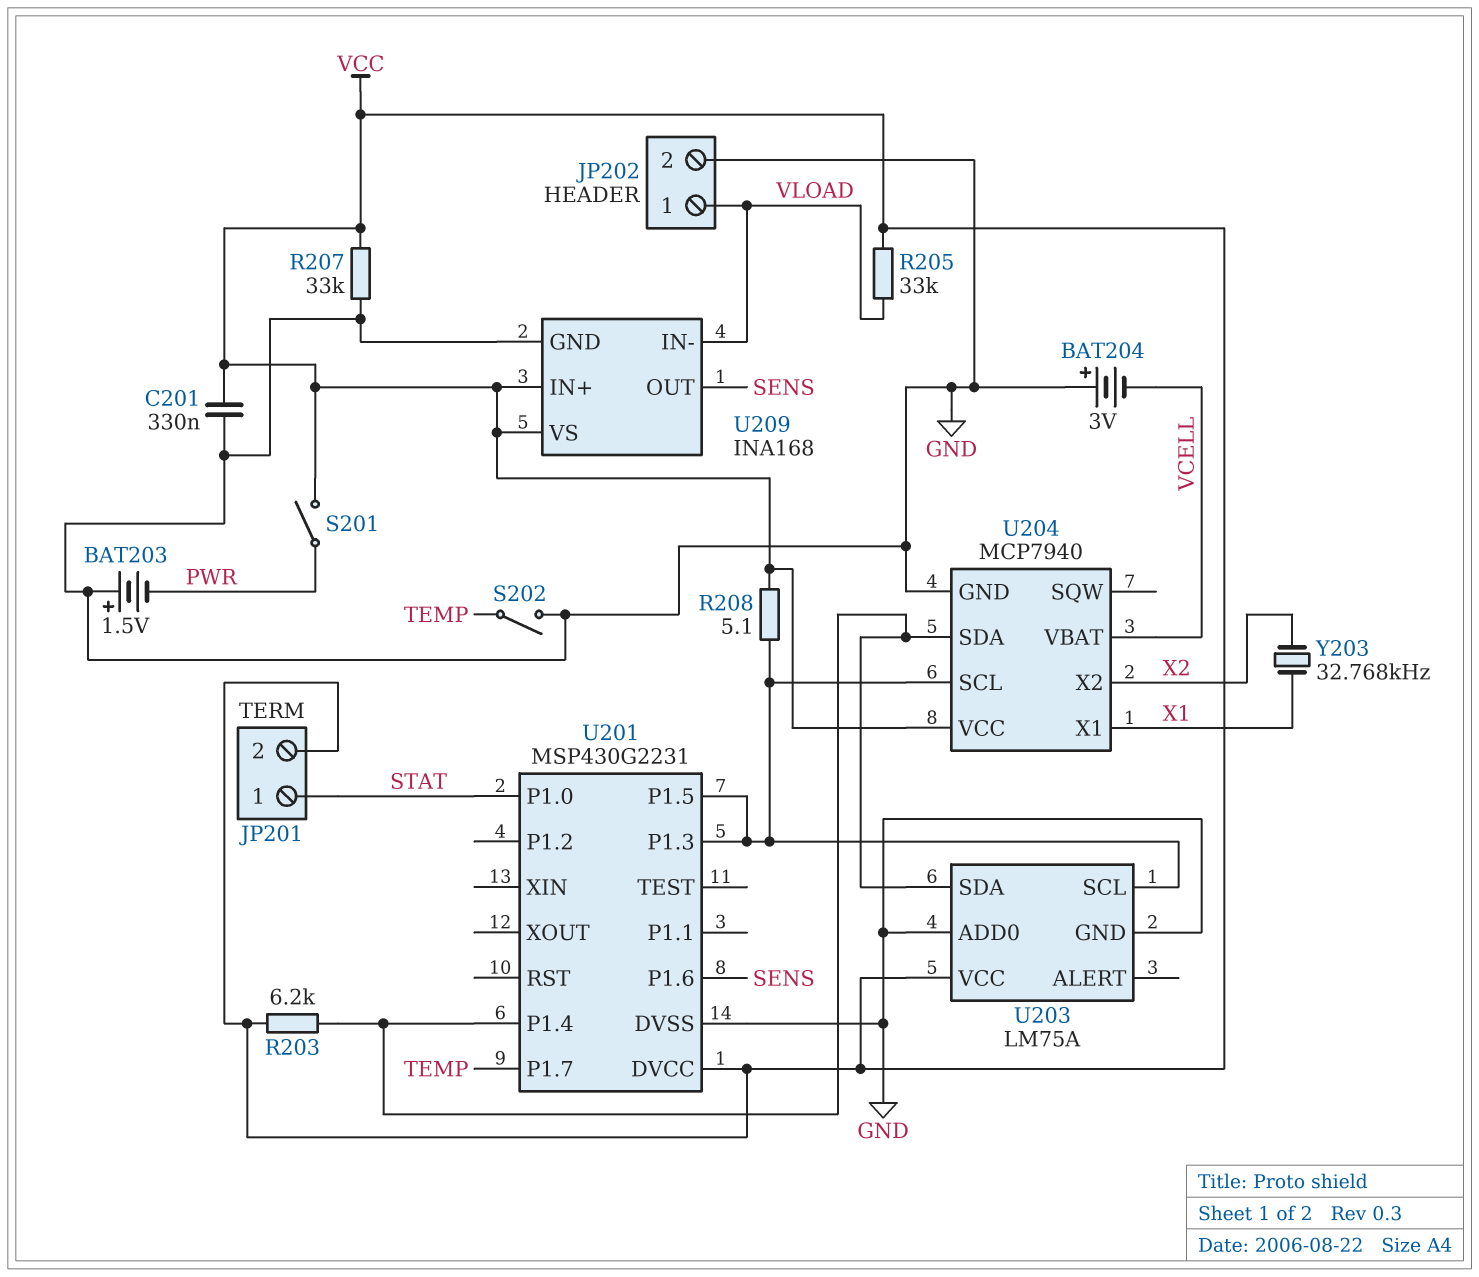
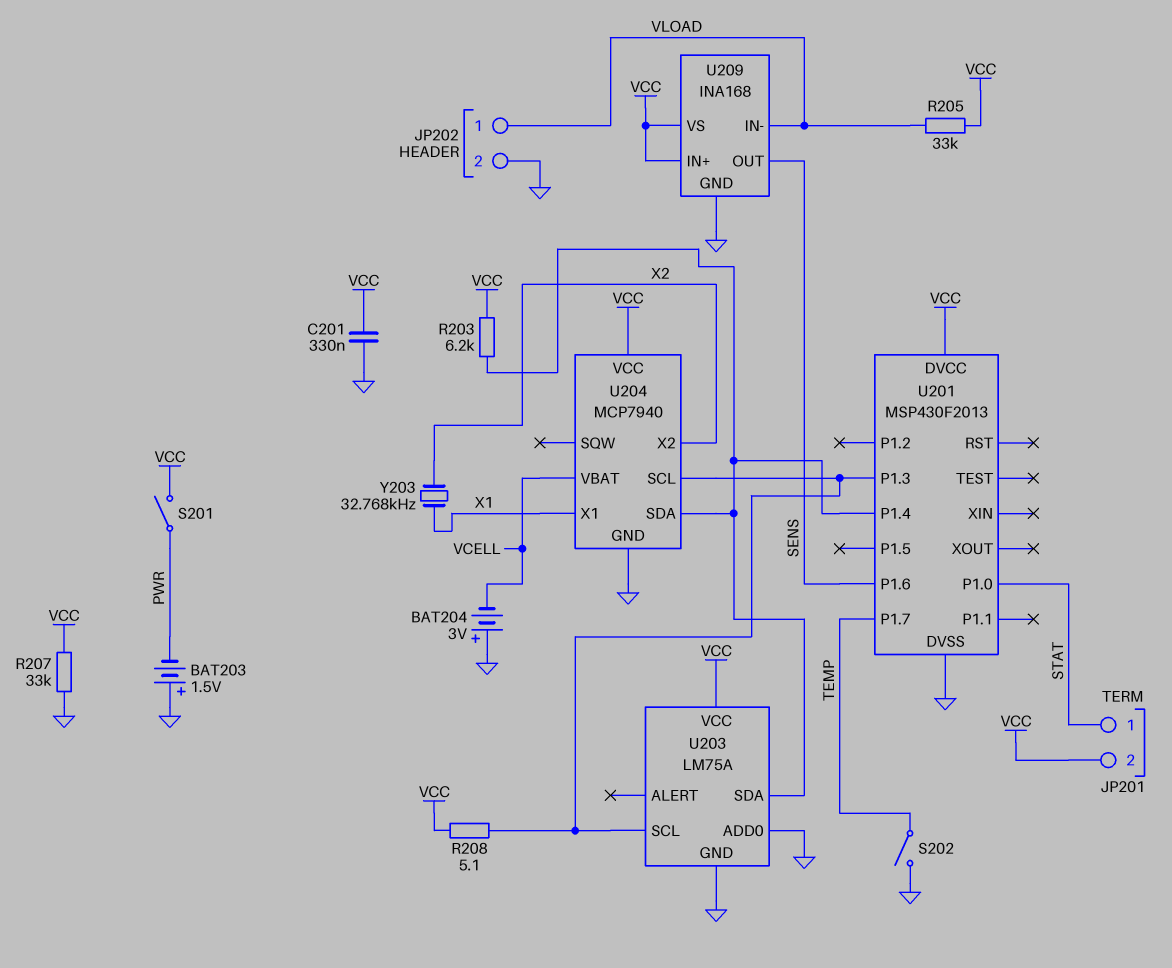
U201: MSP430G2231 -> MSP430F2013
U201 pin P1.5: U201/P1.3 -> none

